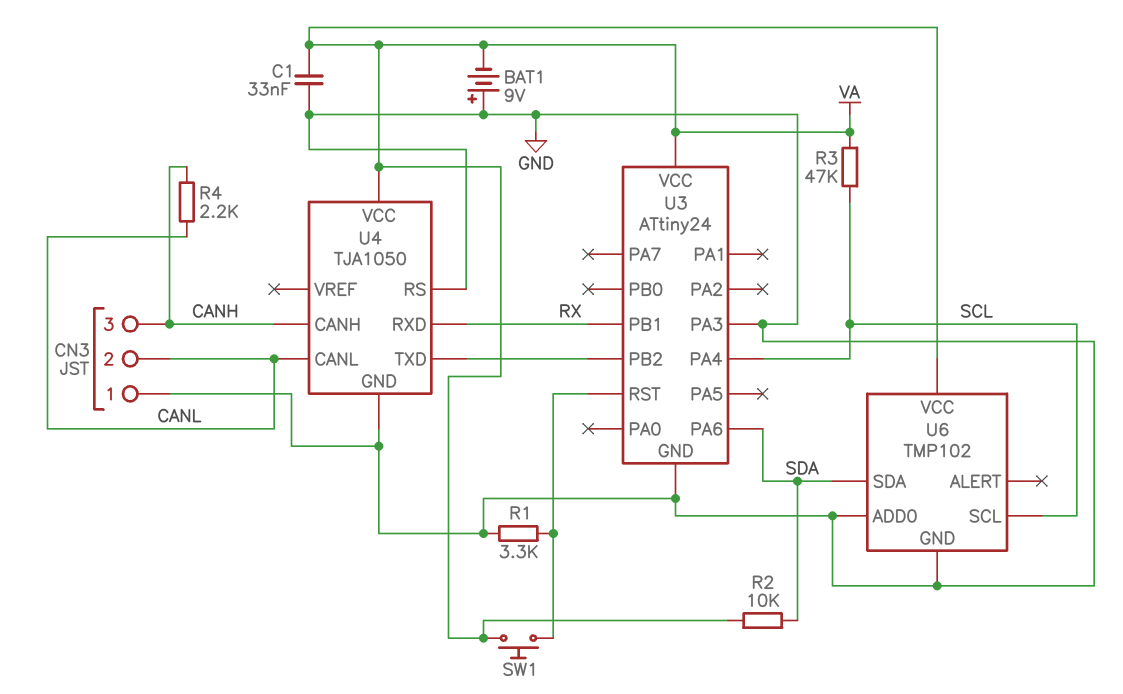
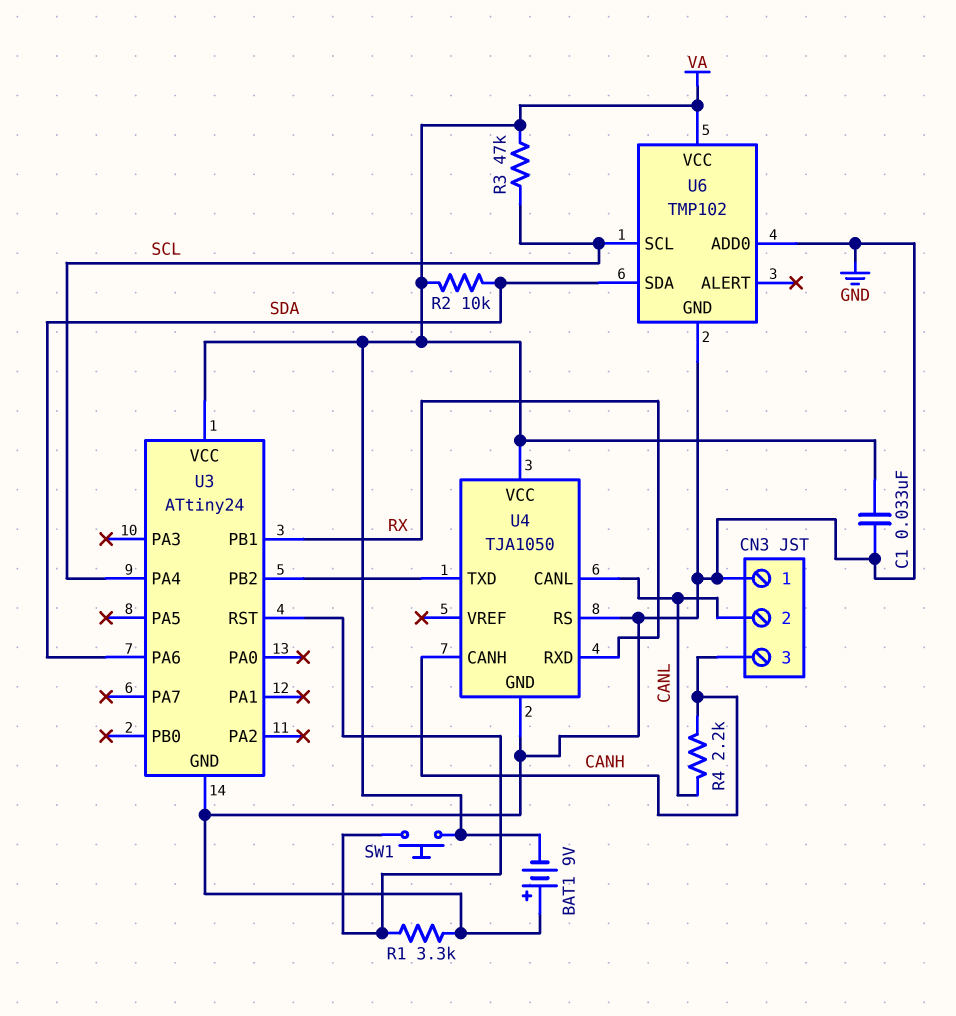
U3 pin PA3: GND -> none

